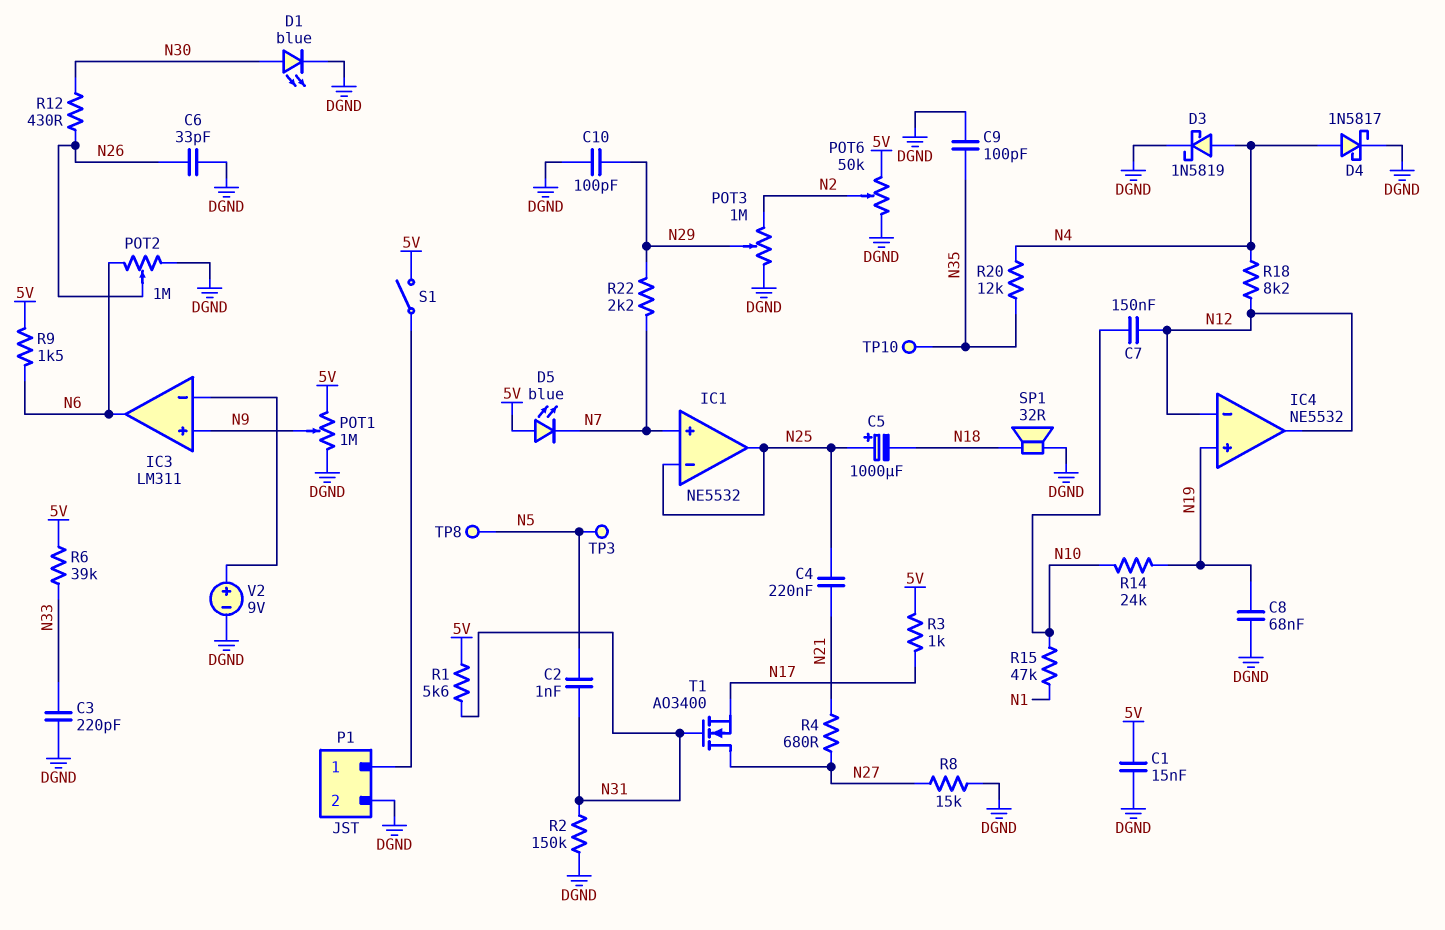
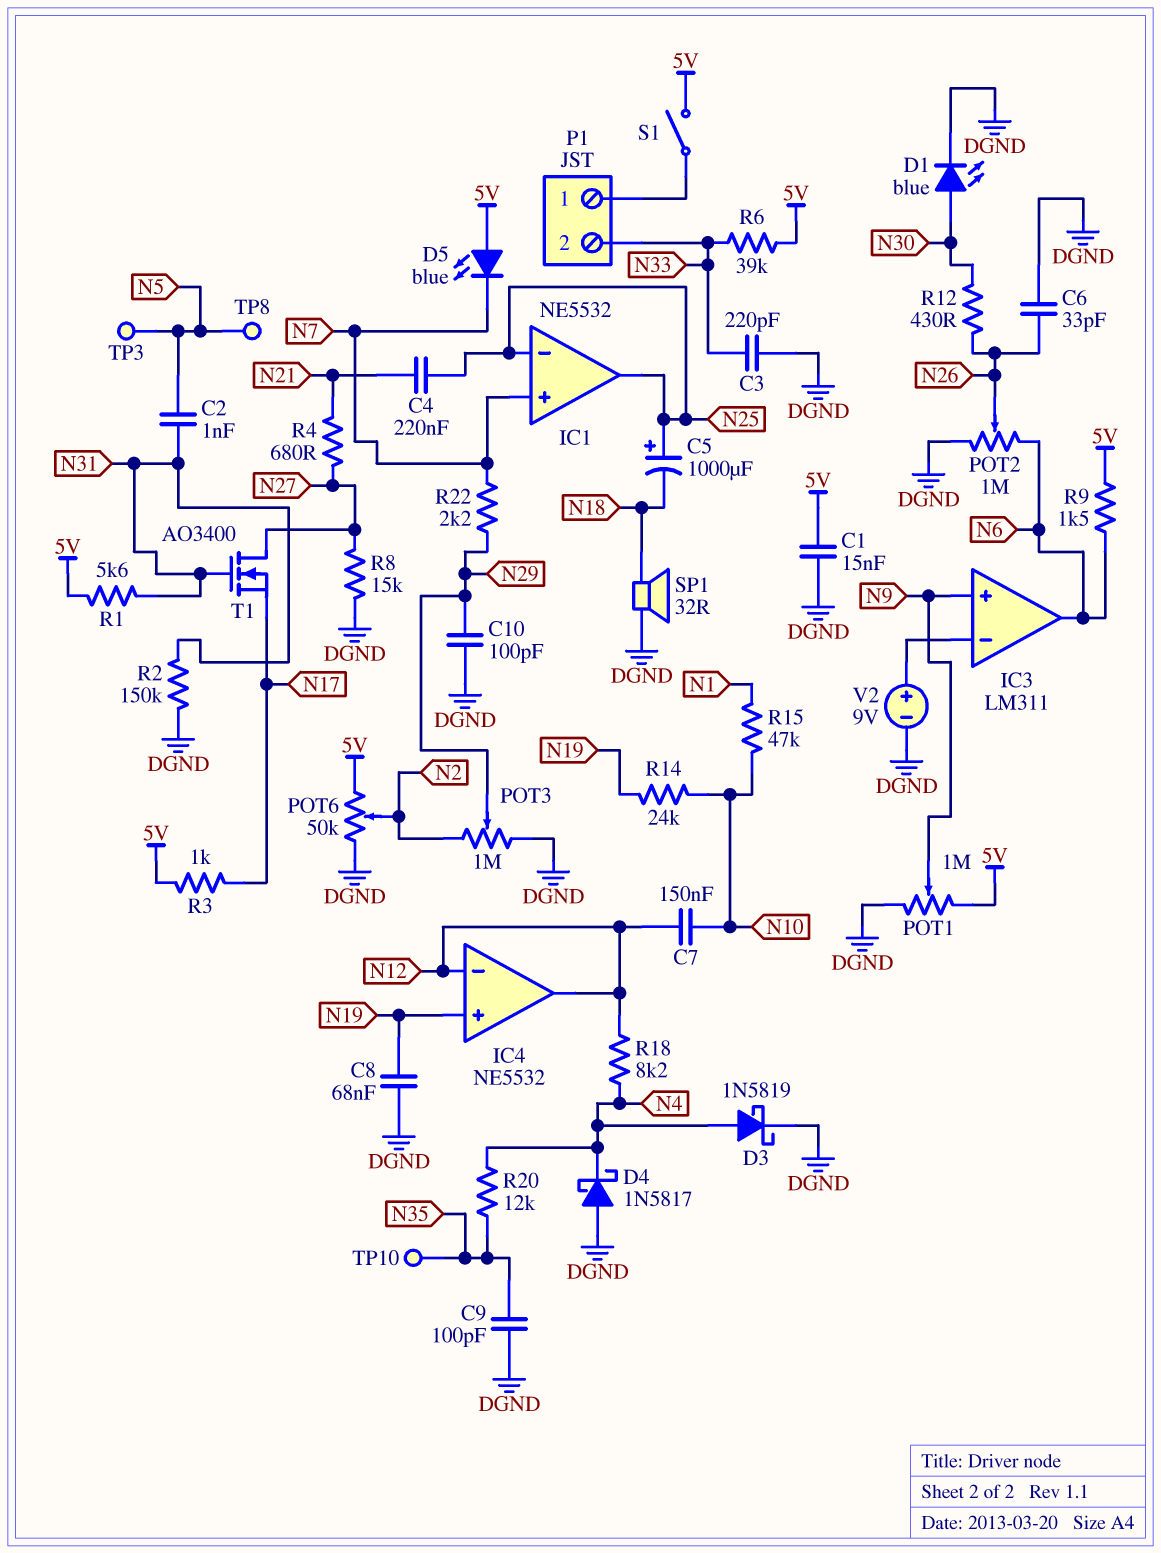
D4: schottky 1N5817 (A N4, K DGND) -> schottky 1N5817 (A DGND, K N4)
P1 pin 2: DGND -> N33

